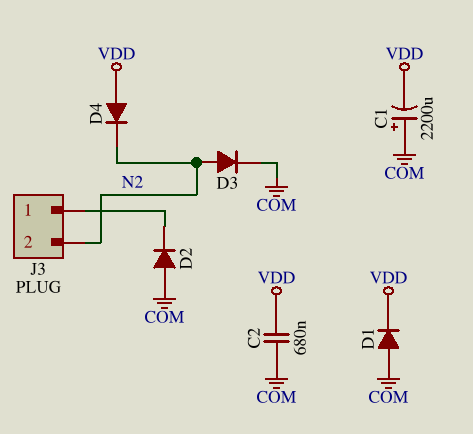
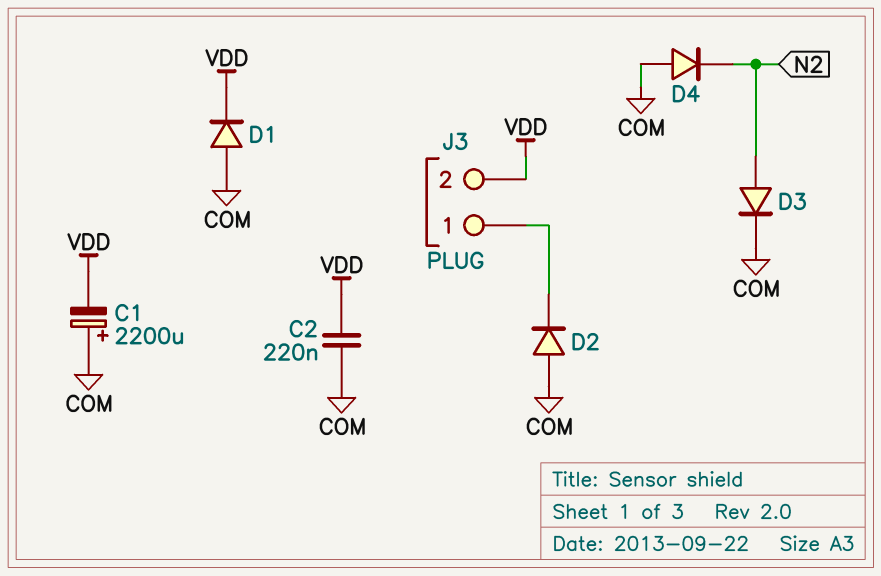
C2: 680nF (COM, VDD) -> 220nF (COM, VDD)
D4: diode (A VDD, K N2) -> diode (A COM, K N2)
J3 pin 2: N2 -> VDD

